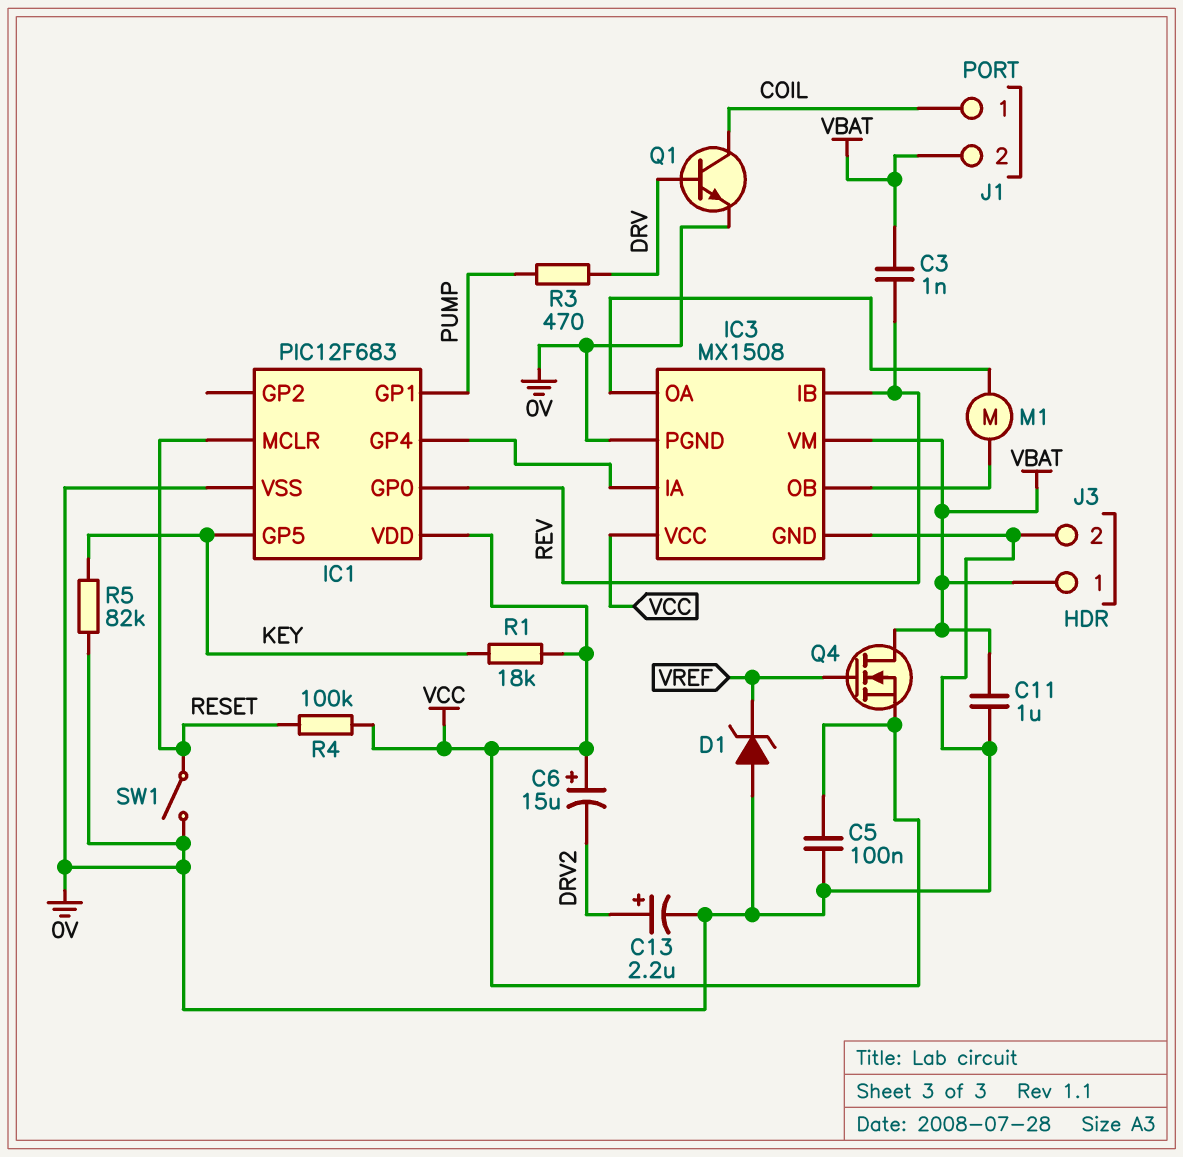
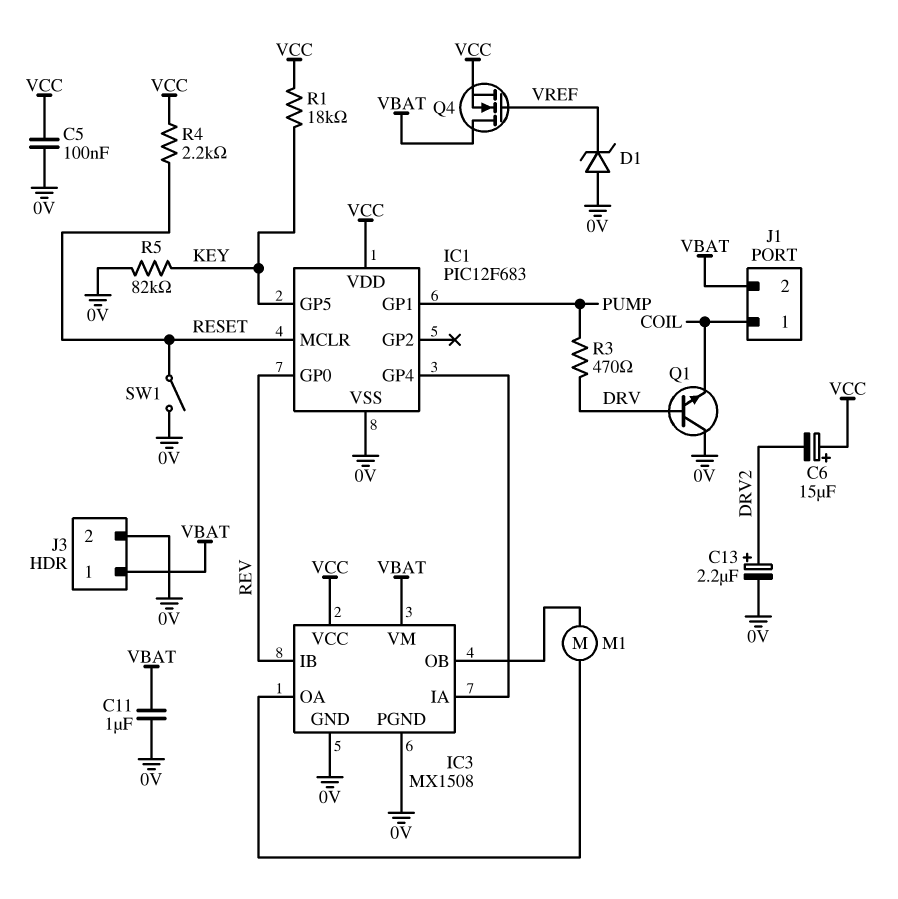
C3: 1nF (REV, VBAT) -> none
Q1: NPN (B DRV, C COIL, E 0V) -> NPN (B DRV, C 0V, E COIL)
R4: 100k (RESET, VCC) -> 2.2k (RESET, VCC)

